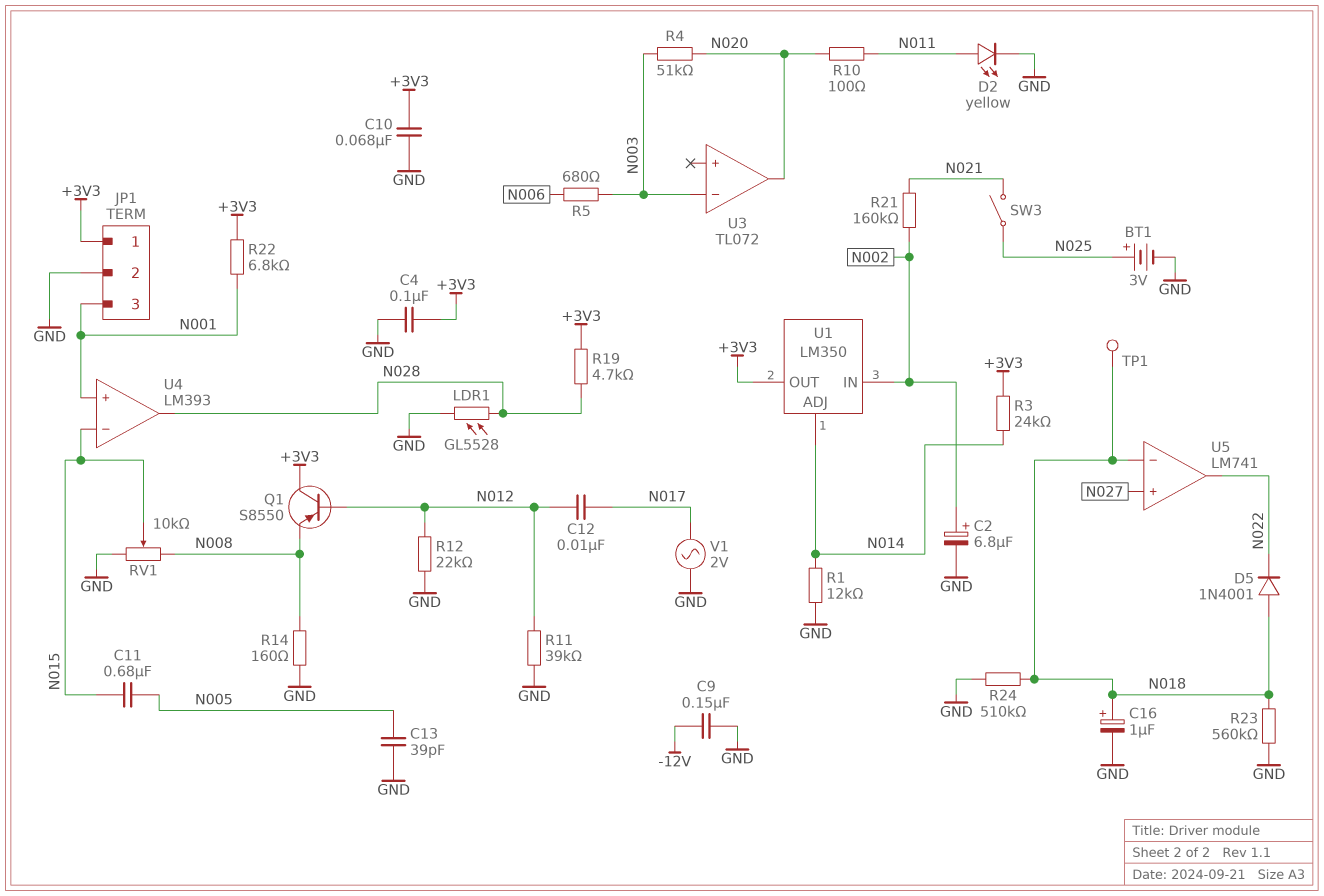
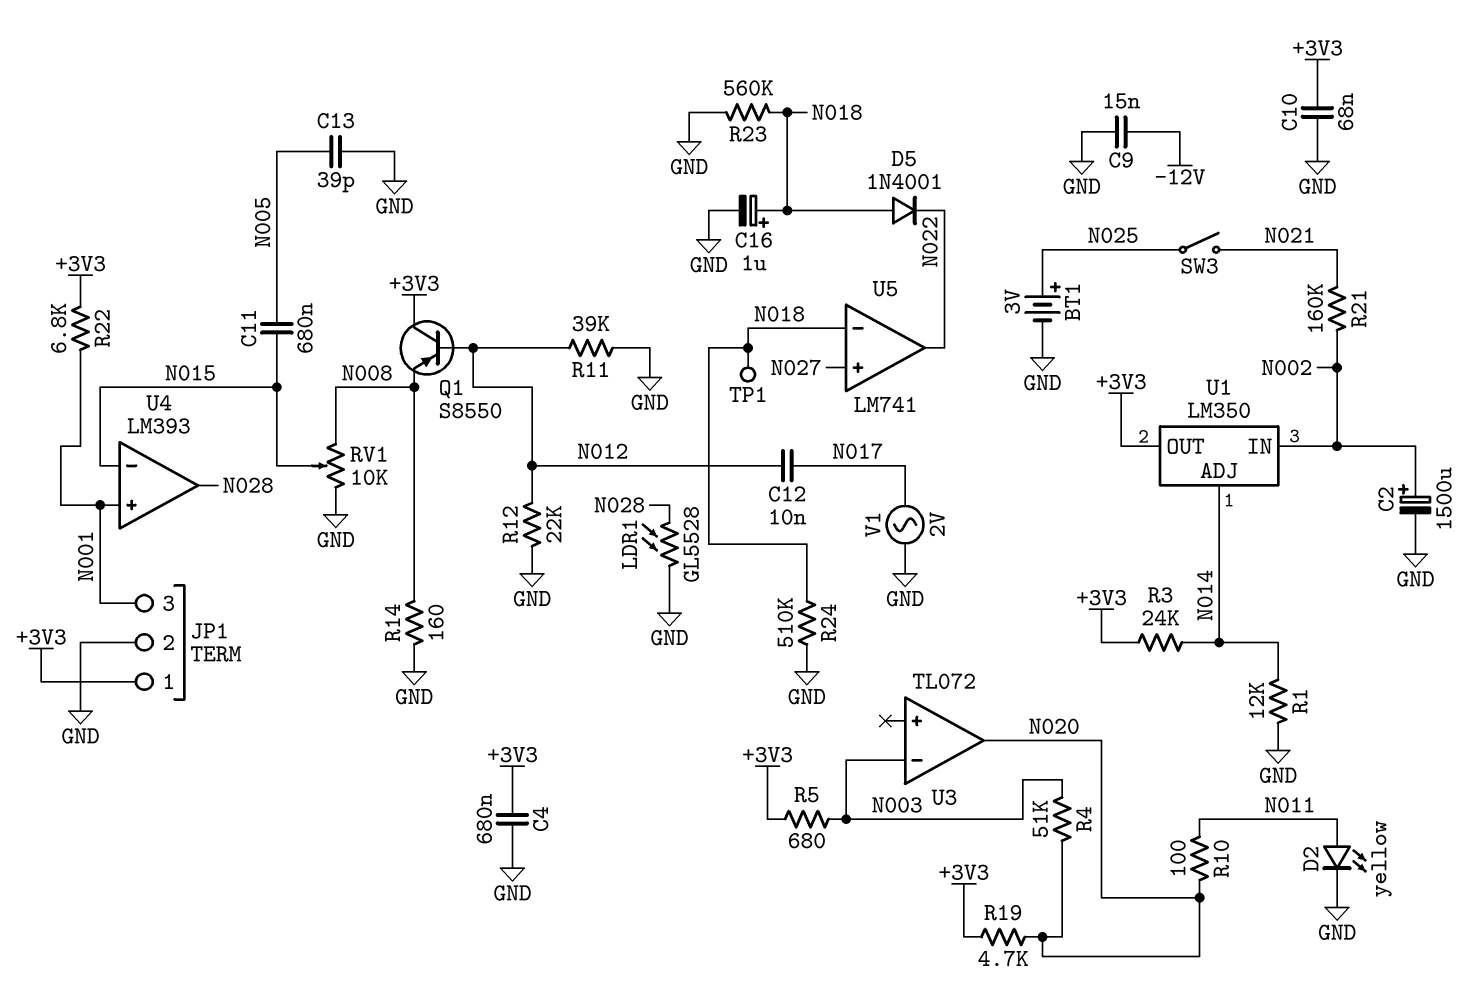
C2: 6.8uF (plus N002, minus GND) -> 1500uF (plus N002, minus GND)
C4: 100nF (+3V3, GND) -> 680nF (+3V3, GND)
C9: 150nF (-12V, GND) -> 15nF (-12V, GND)
R5: 680 (N003, N006) -> 680 (+3V3, N003)
R19: 4.7k (+3V3, N028) -> 4.7k (+3V3, N020)

